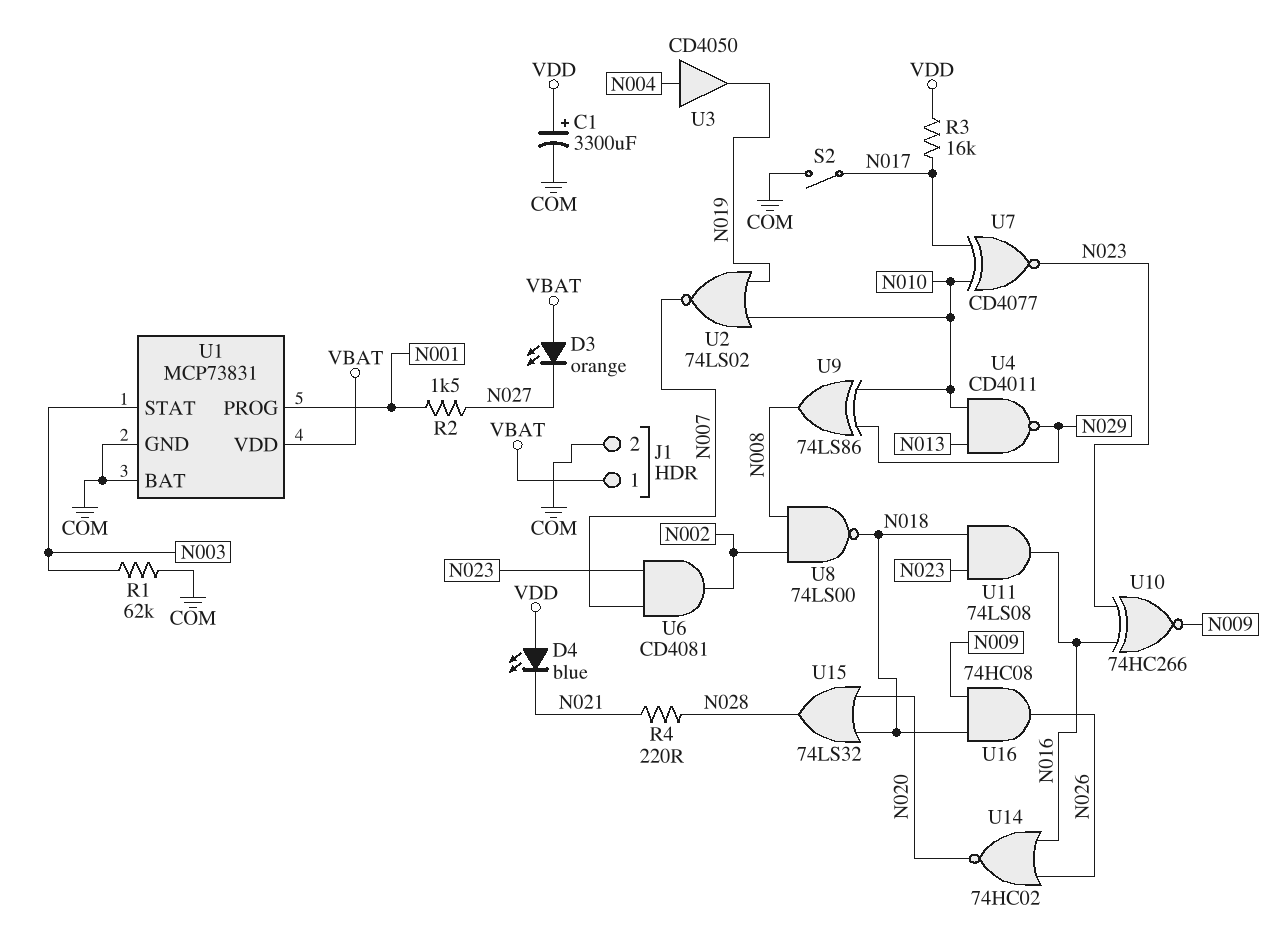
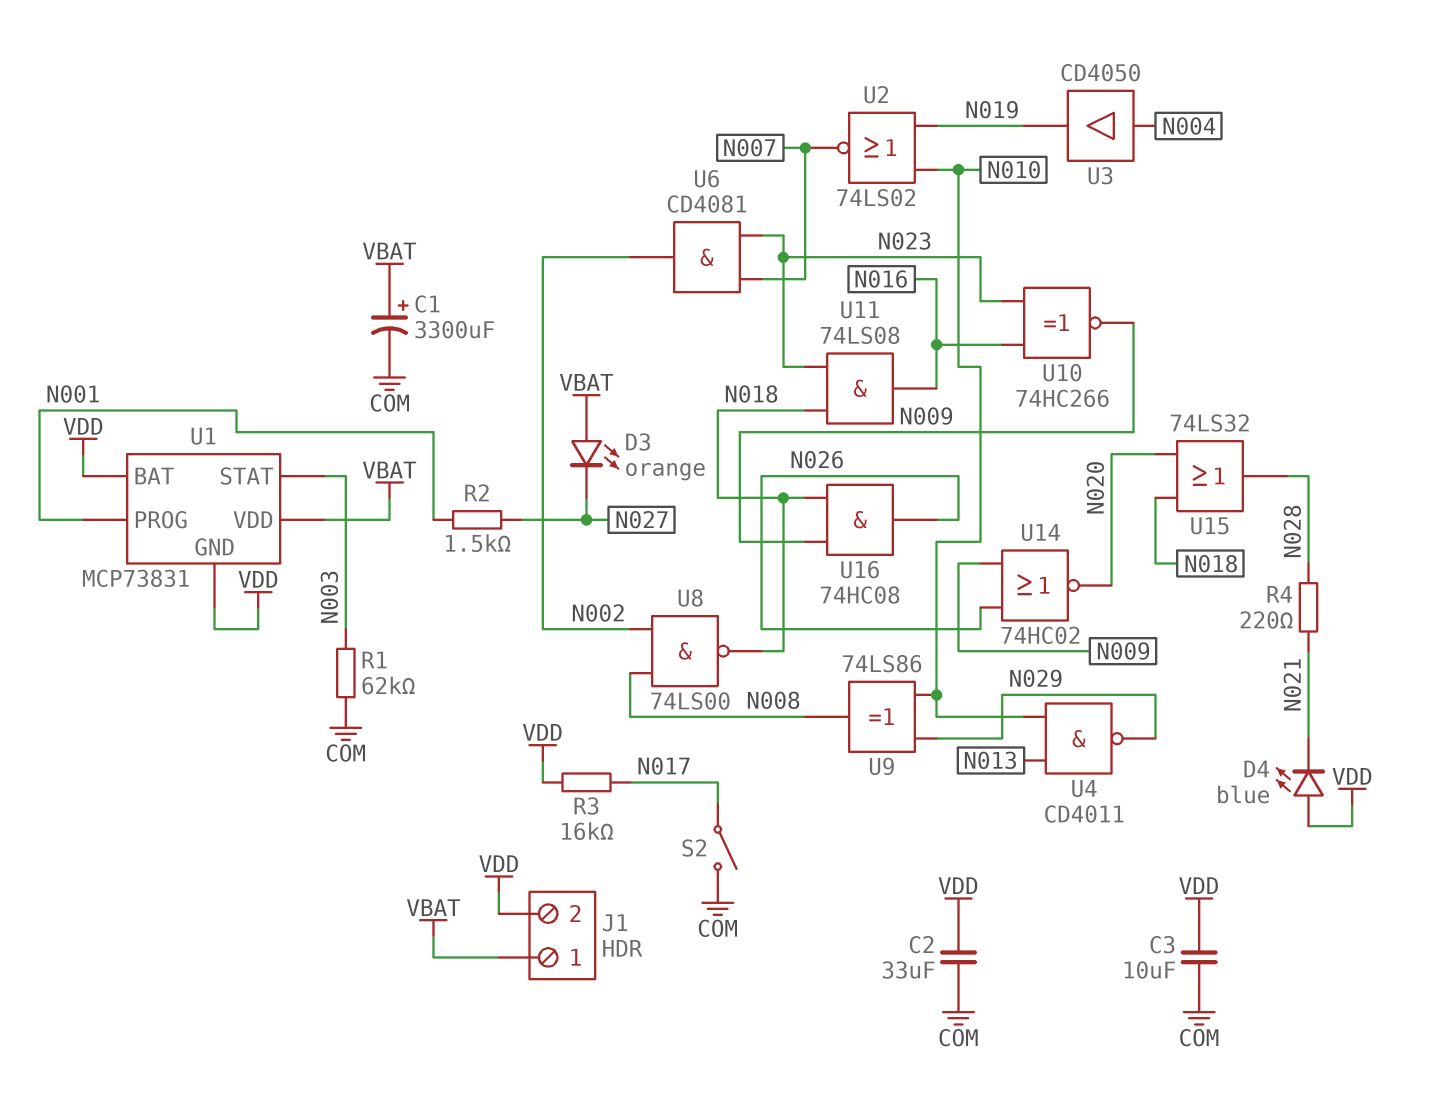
C1: 3300uF (plus VDD, minus COM) -> 3300uF (plus VBAT, minus COM)
C2: none -> 33uF (COM, VDD)
C3: none -> 10uF (COM, VDD)
J1 pin 2: COM -> VDD
U1 pin BAT: COM -> VDD
U1 pin GND: COM -> VDD
U7: XNOR CD4077 (in N010, in N017, out N023) -> none
U14: NOR 74HC02 (in N016, in N026, out N020) -> NOR 74HC02 (in N009, in N026, out N020)

